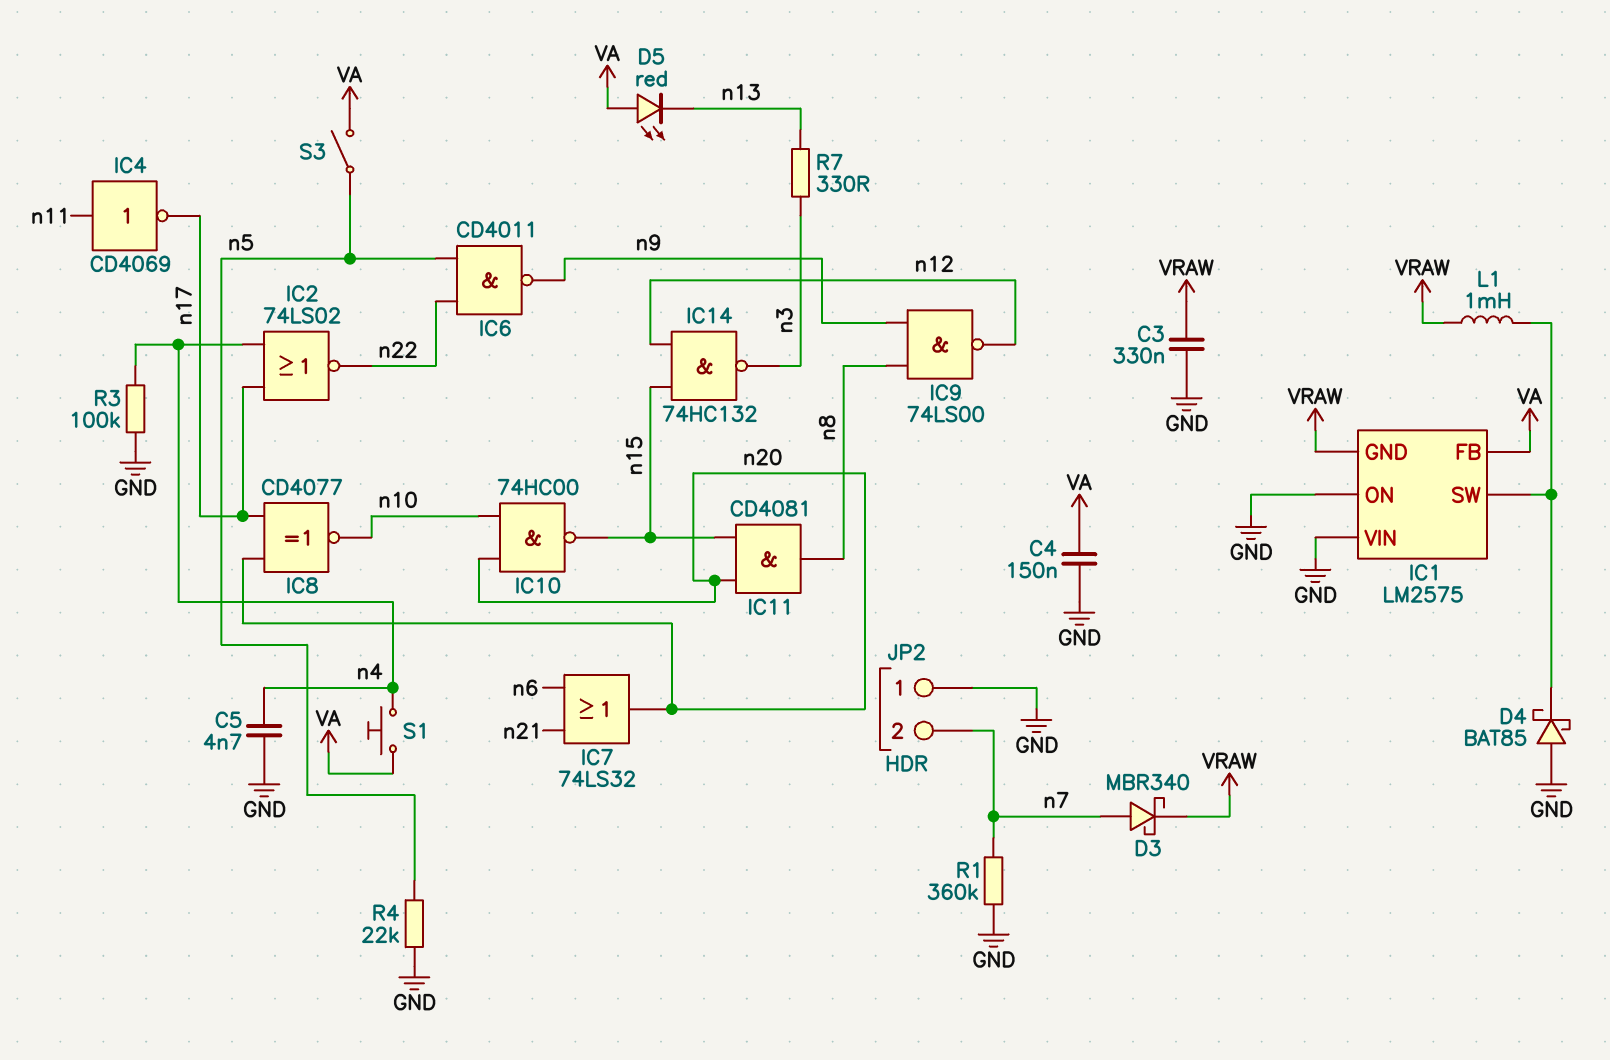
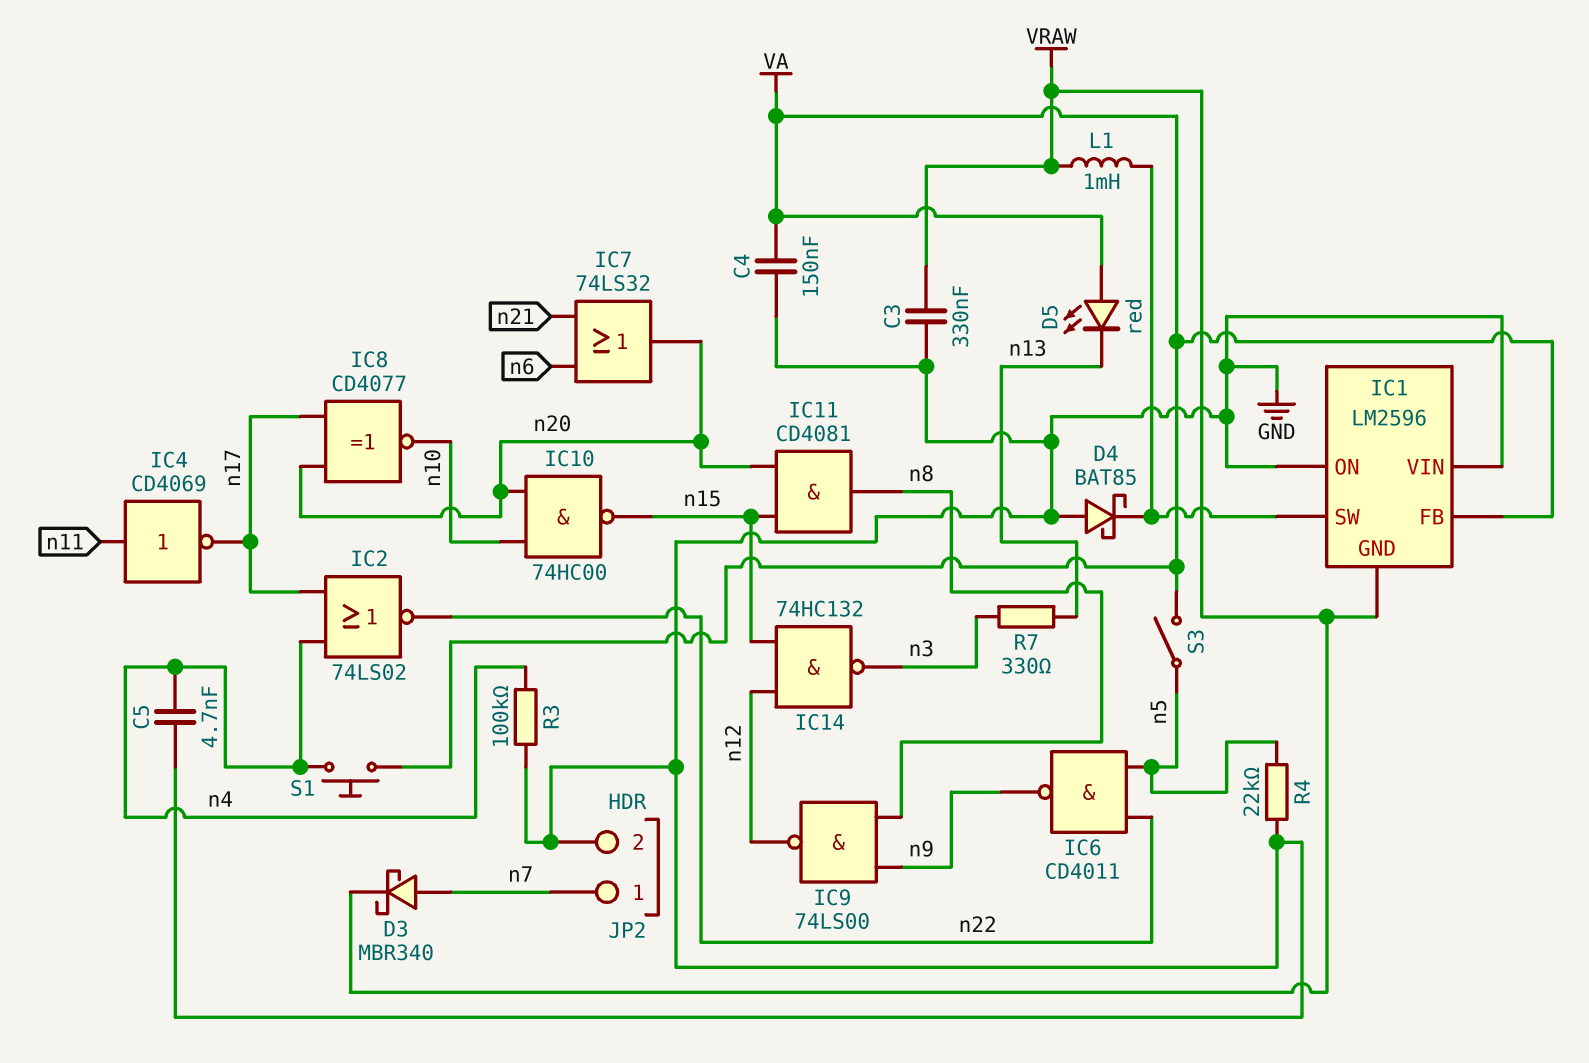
IC1: LM2575 -> LM2596
JP2 pin 1: GND -> n7
JP2 pin 2: n7 -> GND
R1: 360k (GND, n7) -> none

